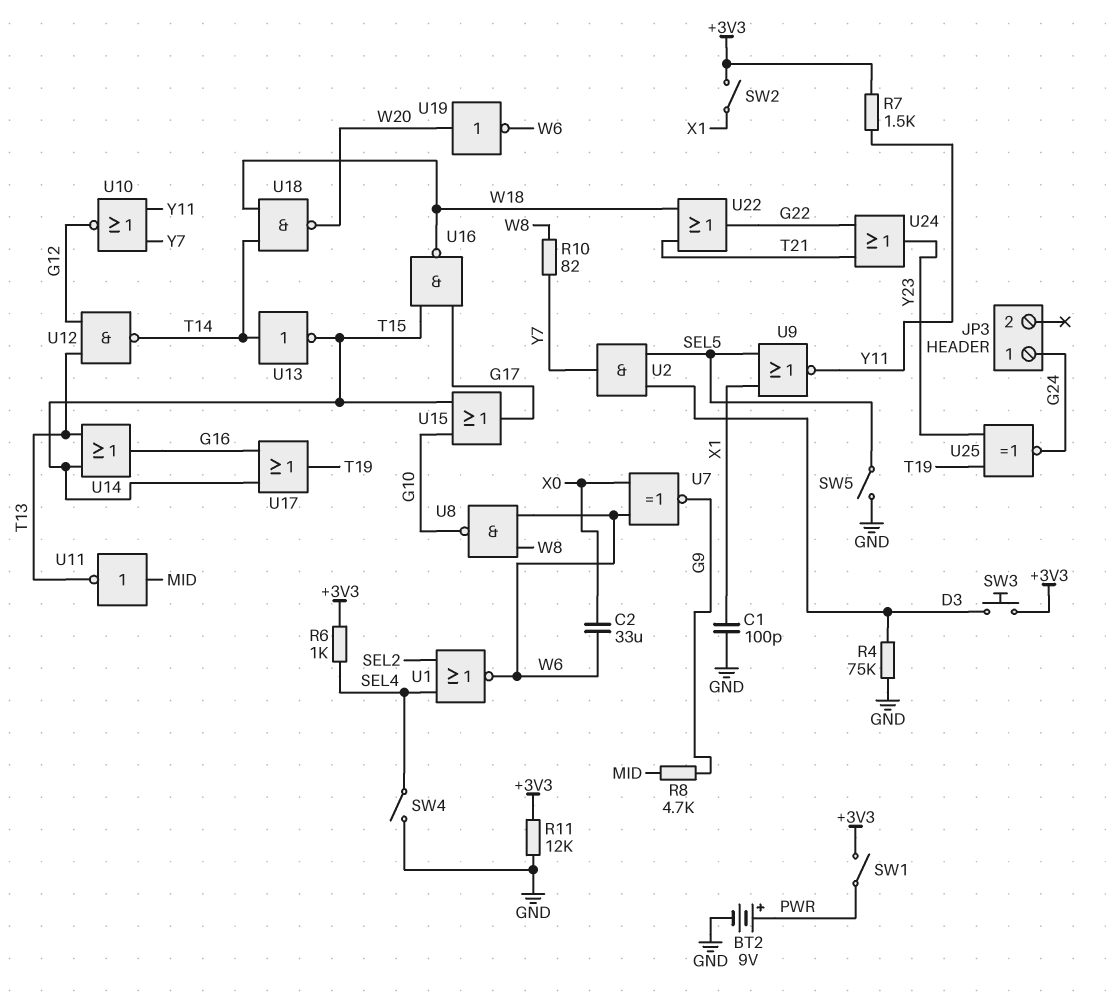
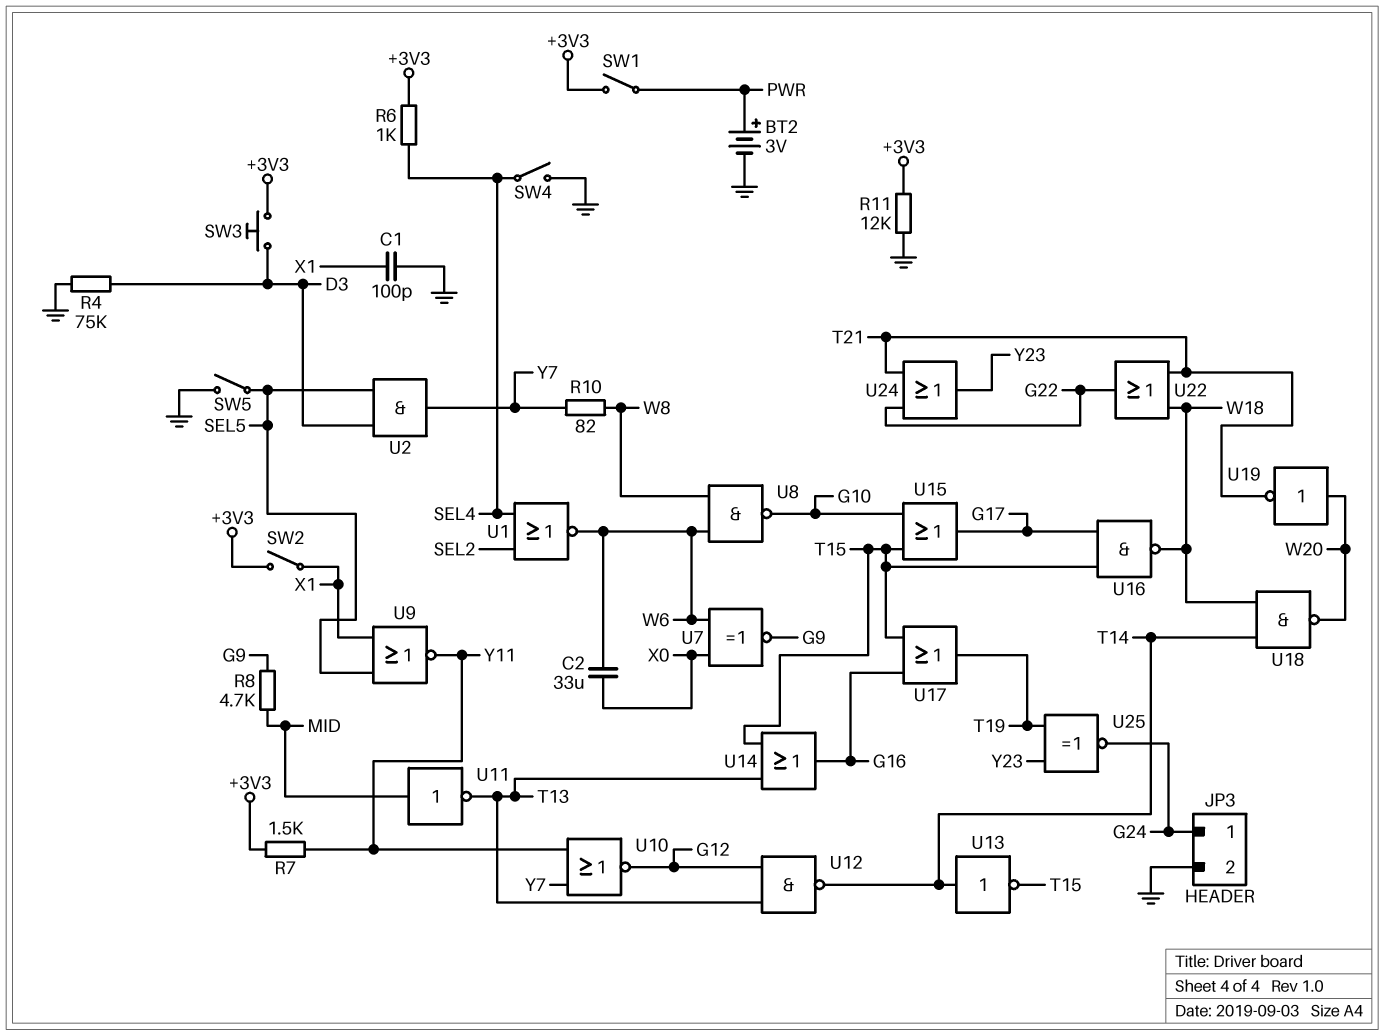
BT2: 9V (plus PWR, minus GND) -> 3V (plus PWR, minus GND)
JP3 pin 2: none -> GND
U19: NOT (in W20, out W6) -> NOT (in W20, out T21)

